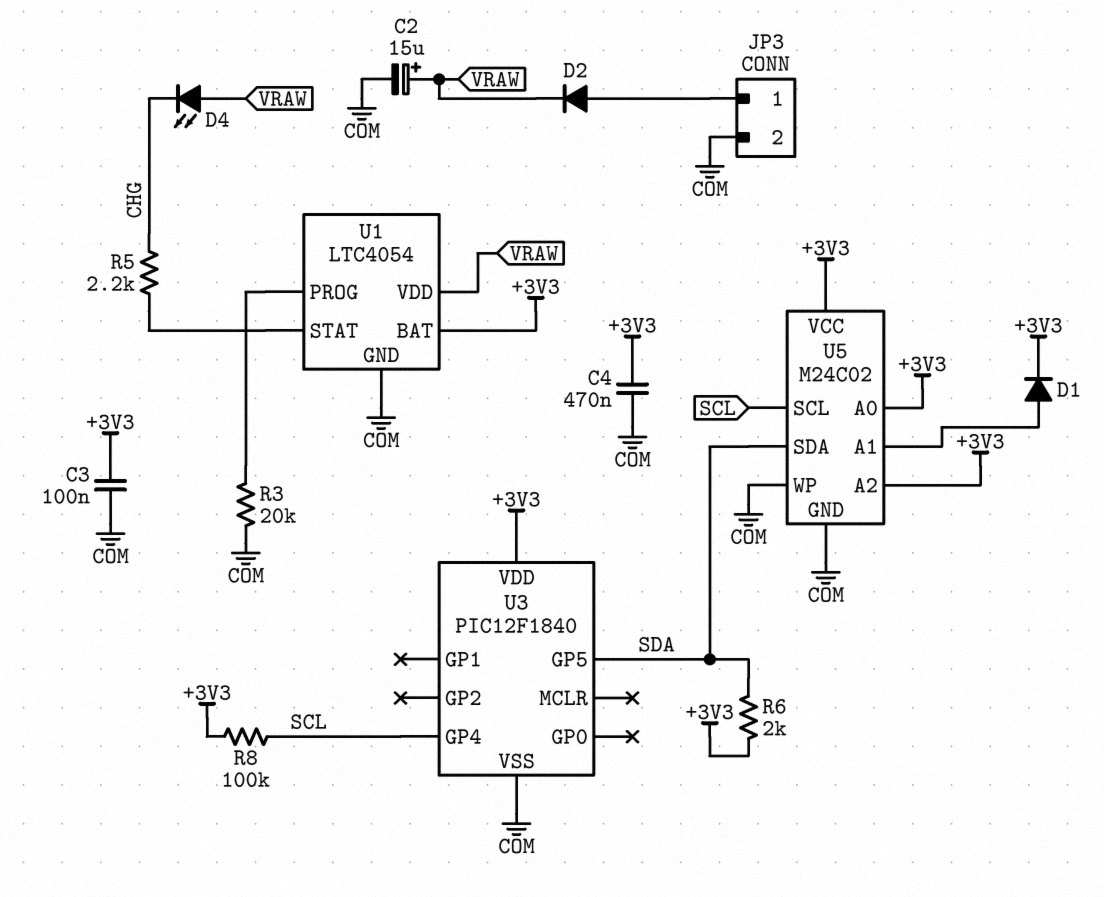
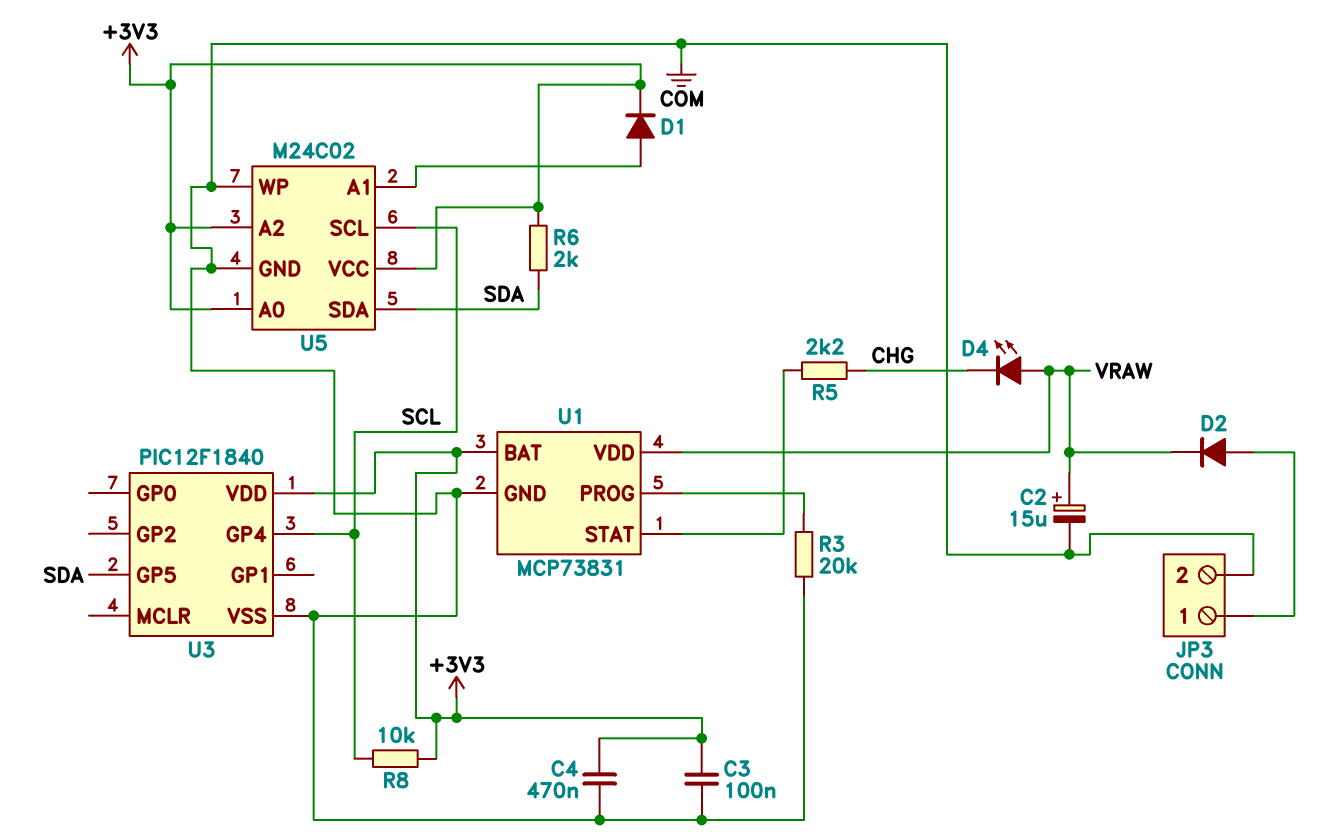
R8: 100k (+3V3, SCL) -> 10k (+3V3, SCL)
U1: LTC4054 -> MCP73831

